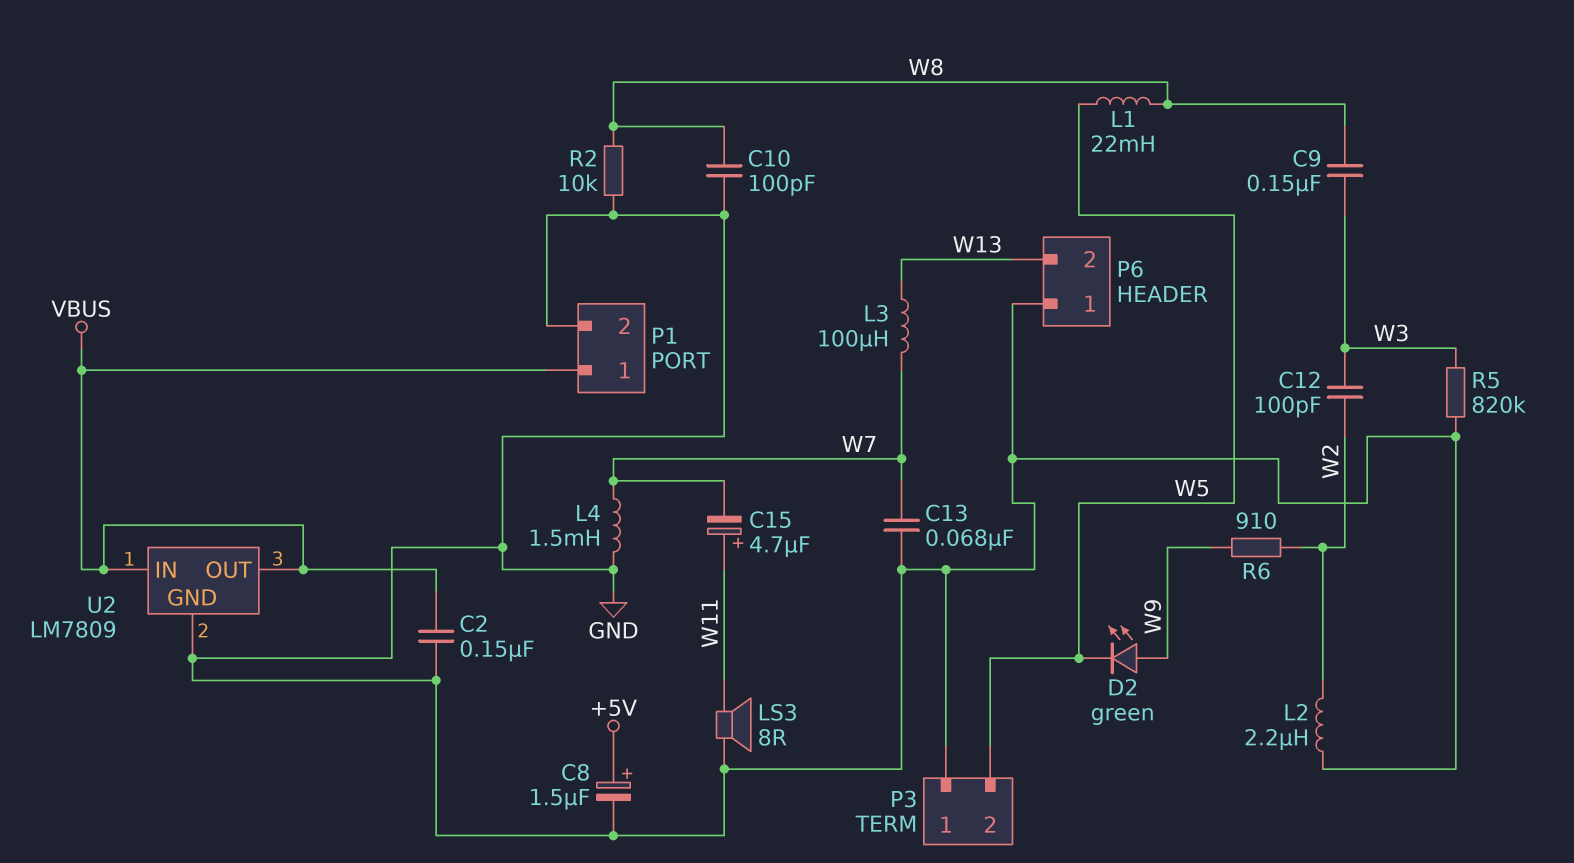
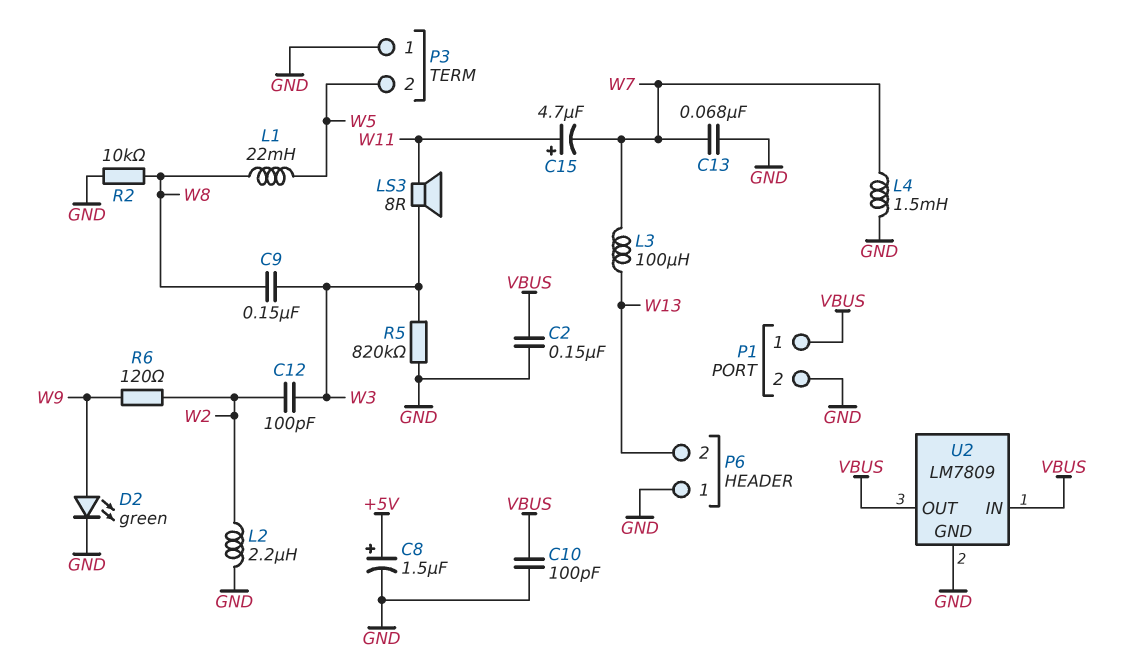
C10: 100pF (GND, W8) -> 100pF (GND, VBUS)
D2: LED green (A W9, K W5) -> LED green (A W9, K GND)
LS3: speaker 8R (GND, W11) -> speaker 8R (W3, W11)
R6: 910 (W2, W9) -> 120 (W2, W9)

